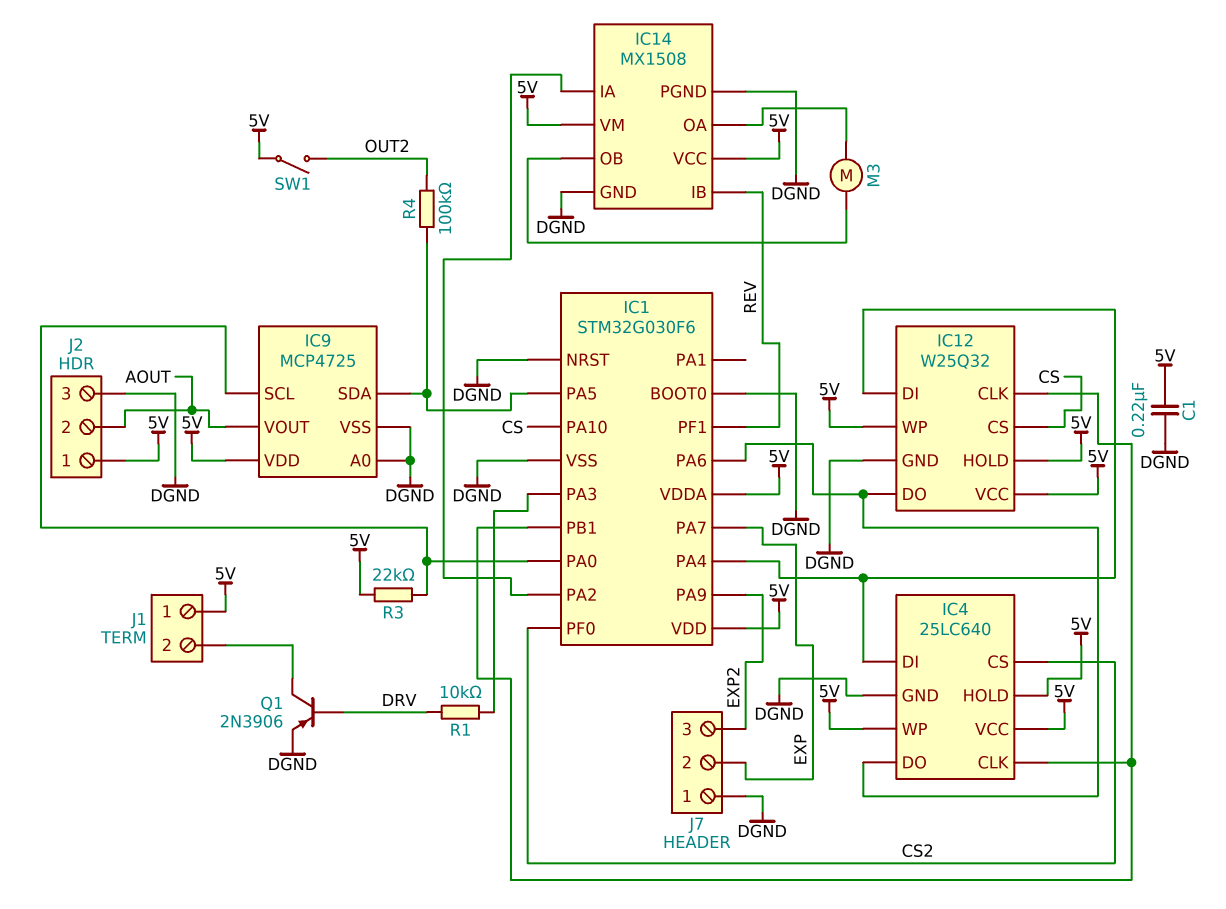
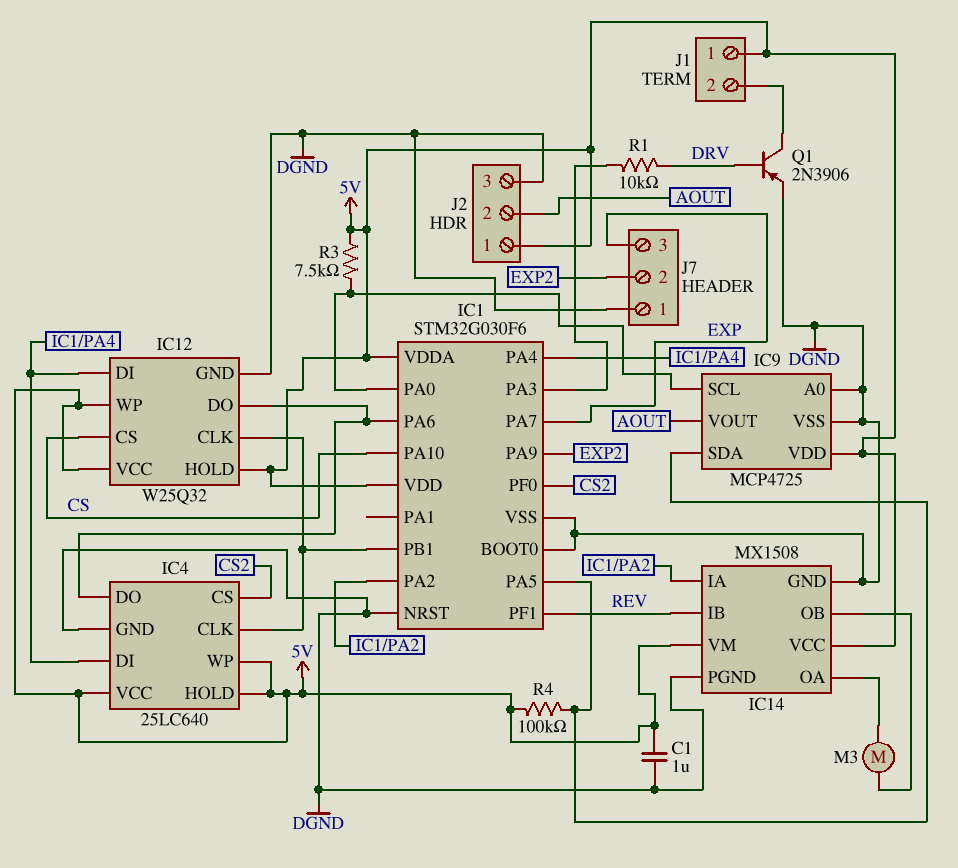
C1: 220nF (5V, DGND) -> 1uF (5V, DGND)
J7 pin 2: EXP -> EXP2
J7 pin 3: EXP2 -> EXP
R3: 22k (5V, IC1/PA0) -> 7.5k (5V, IC1/PA0)
R4: 100k (IC1/PA5, OUT2) -> 100k (5V, IC1/PA5)
SW1: switch (5V, OUT2) -> none

